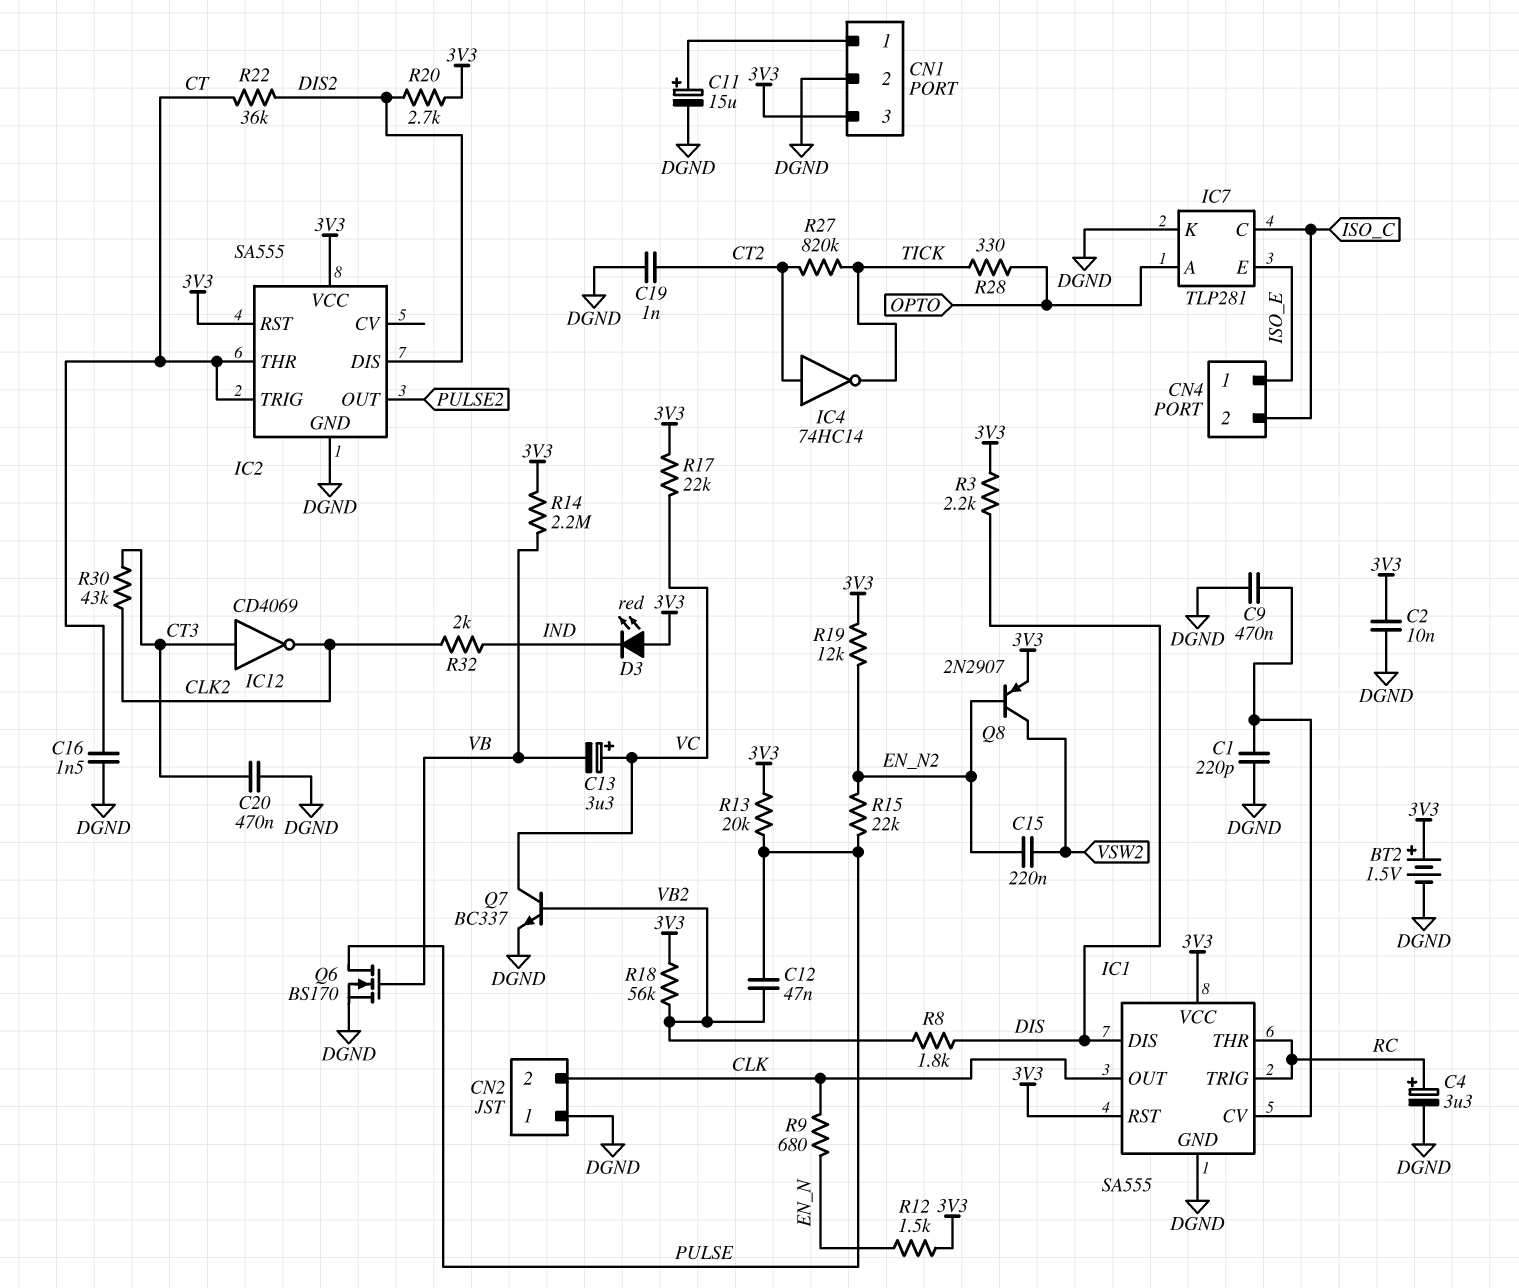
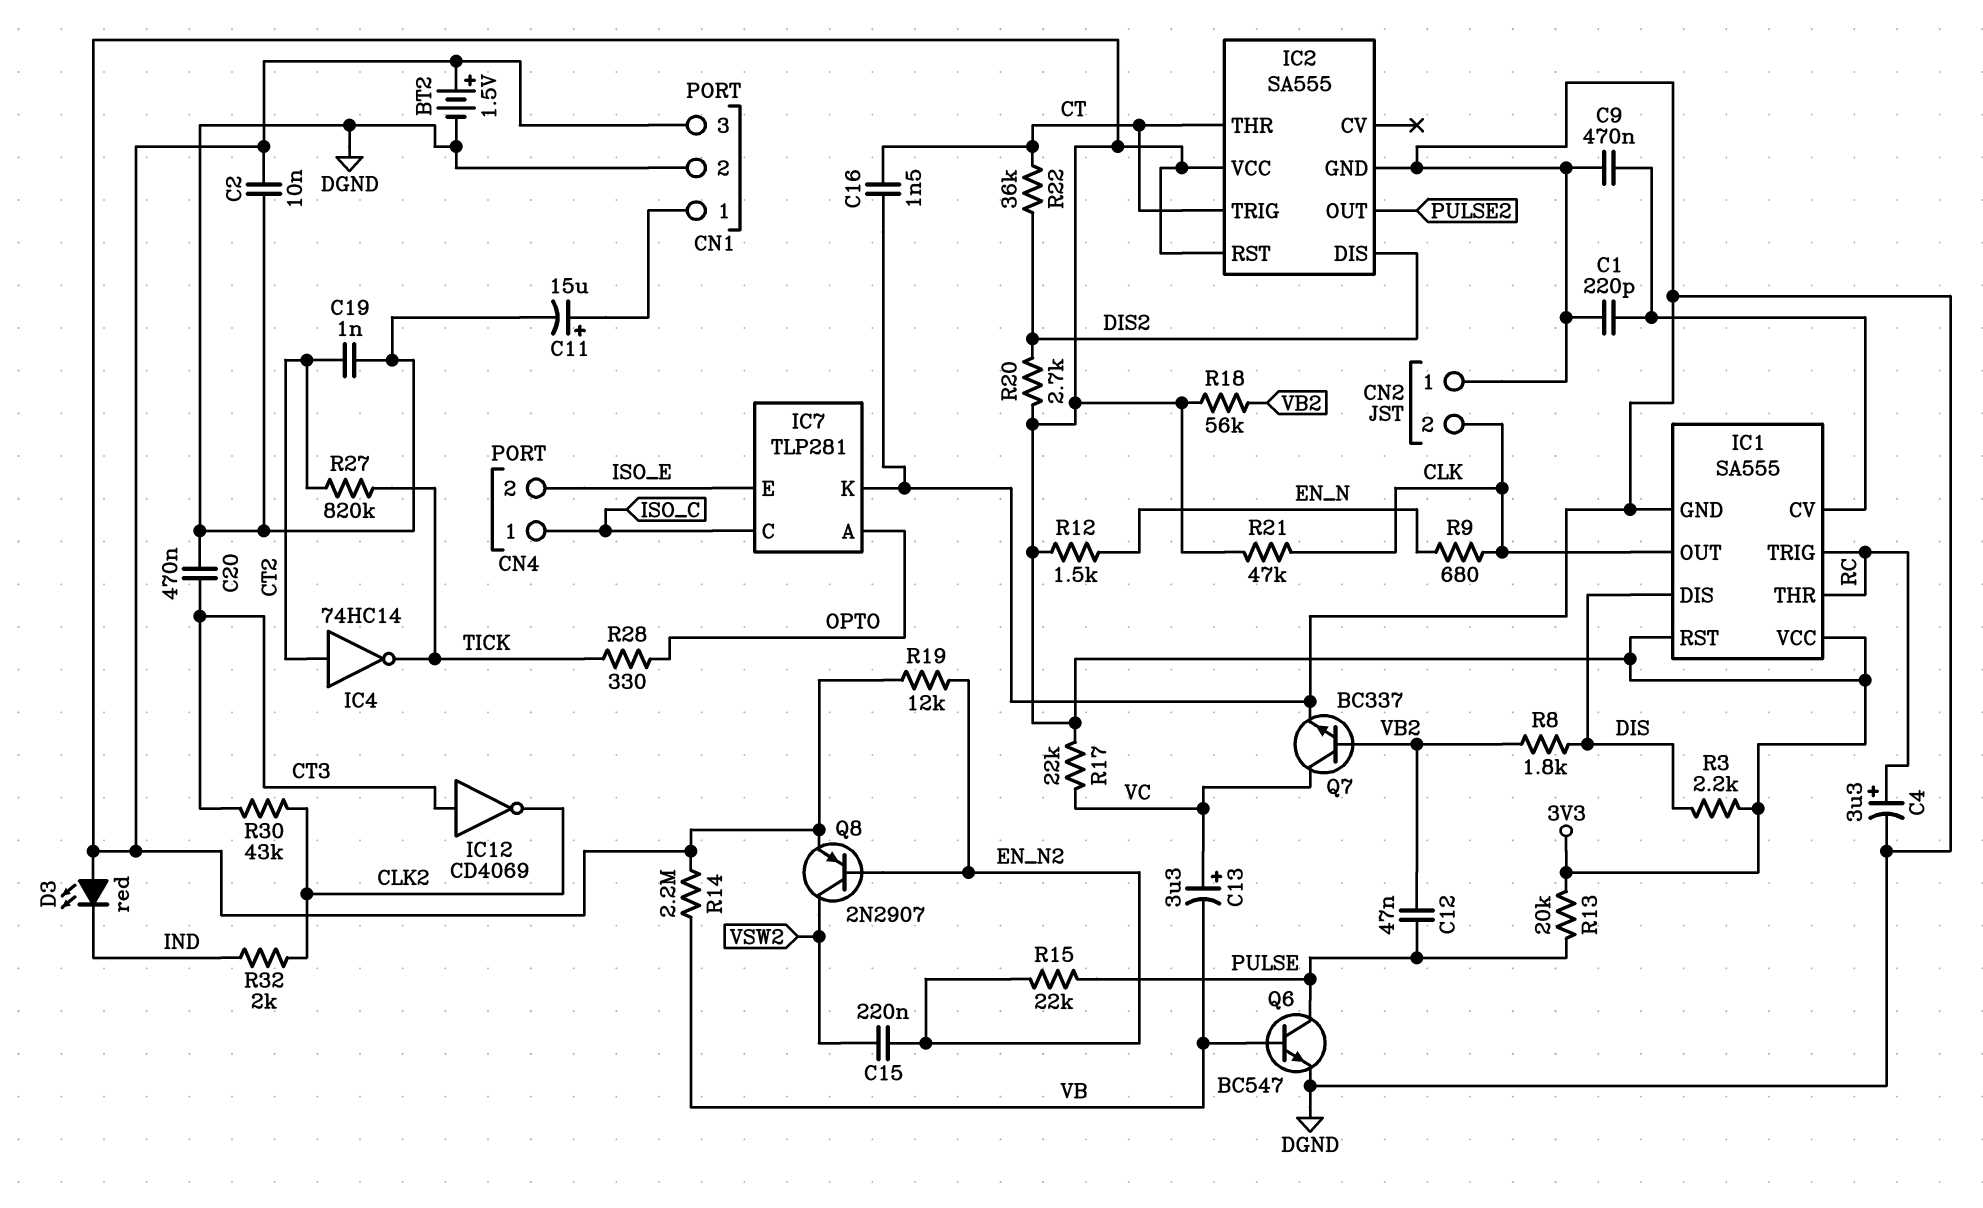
CN4 pin 1: ISO_E -> ISO_C
CN4 pin 2: ISO_C -> ISO_E
Q6: NMOS BS170 (G VB, D PULSE, S DGND) -> NPN BC547 (B VB, C PULSE, E DGND)
R21: none -> 47k (3V3, CLK)

